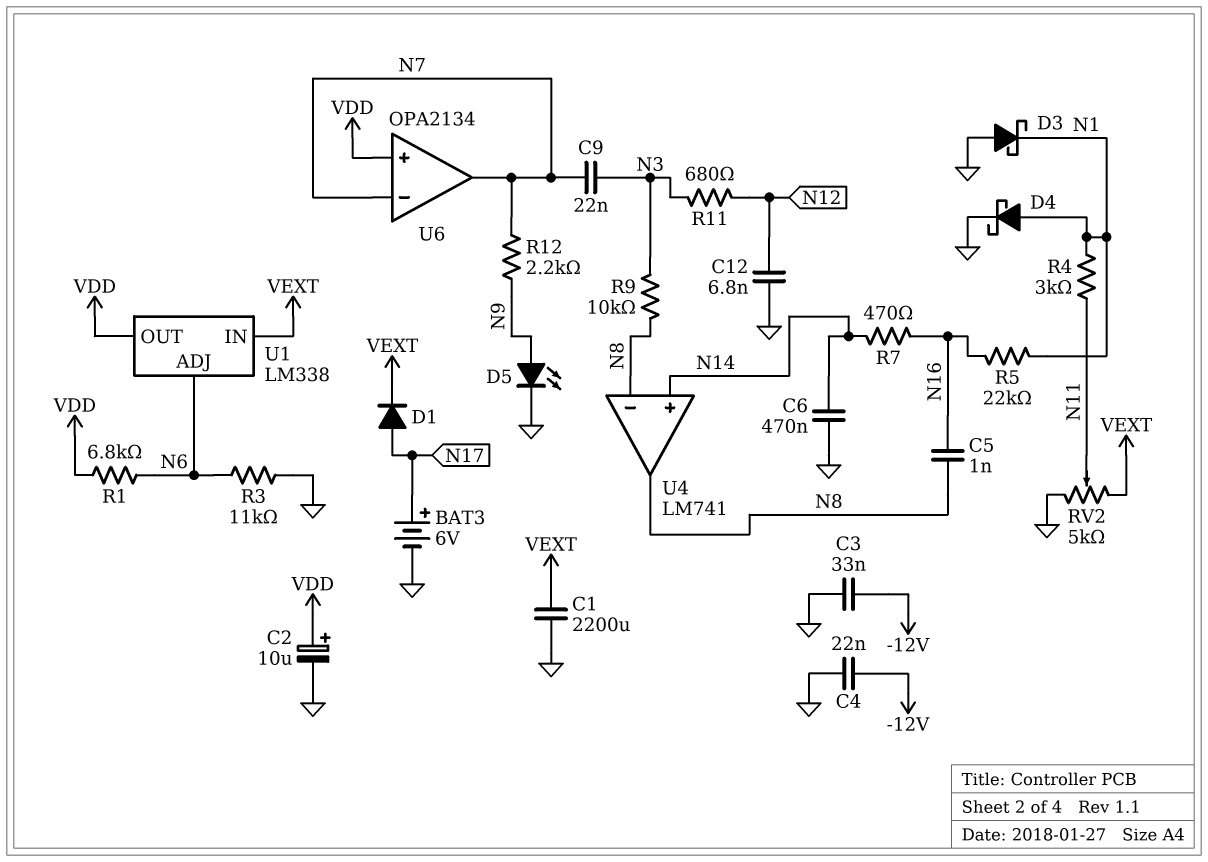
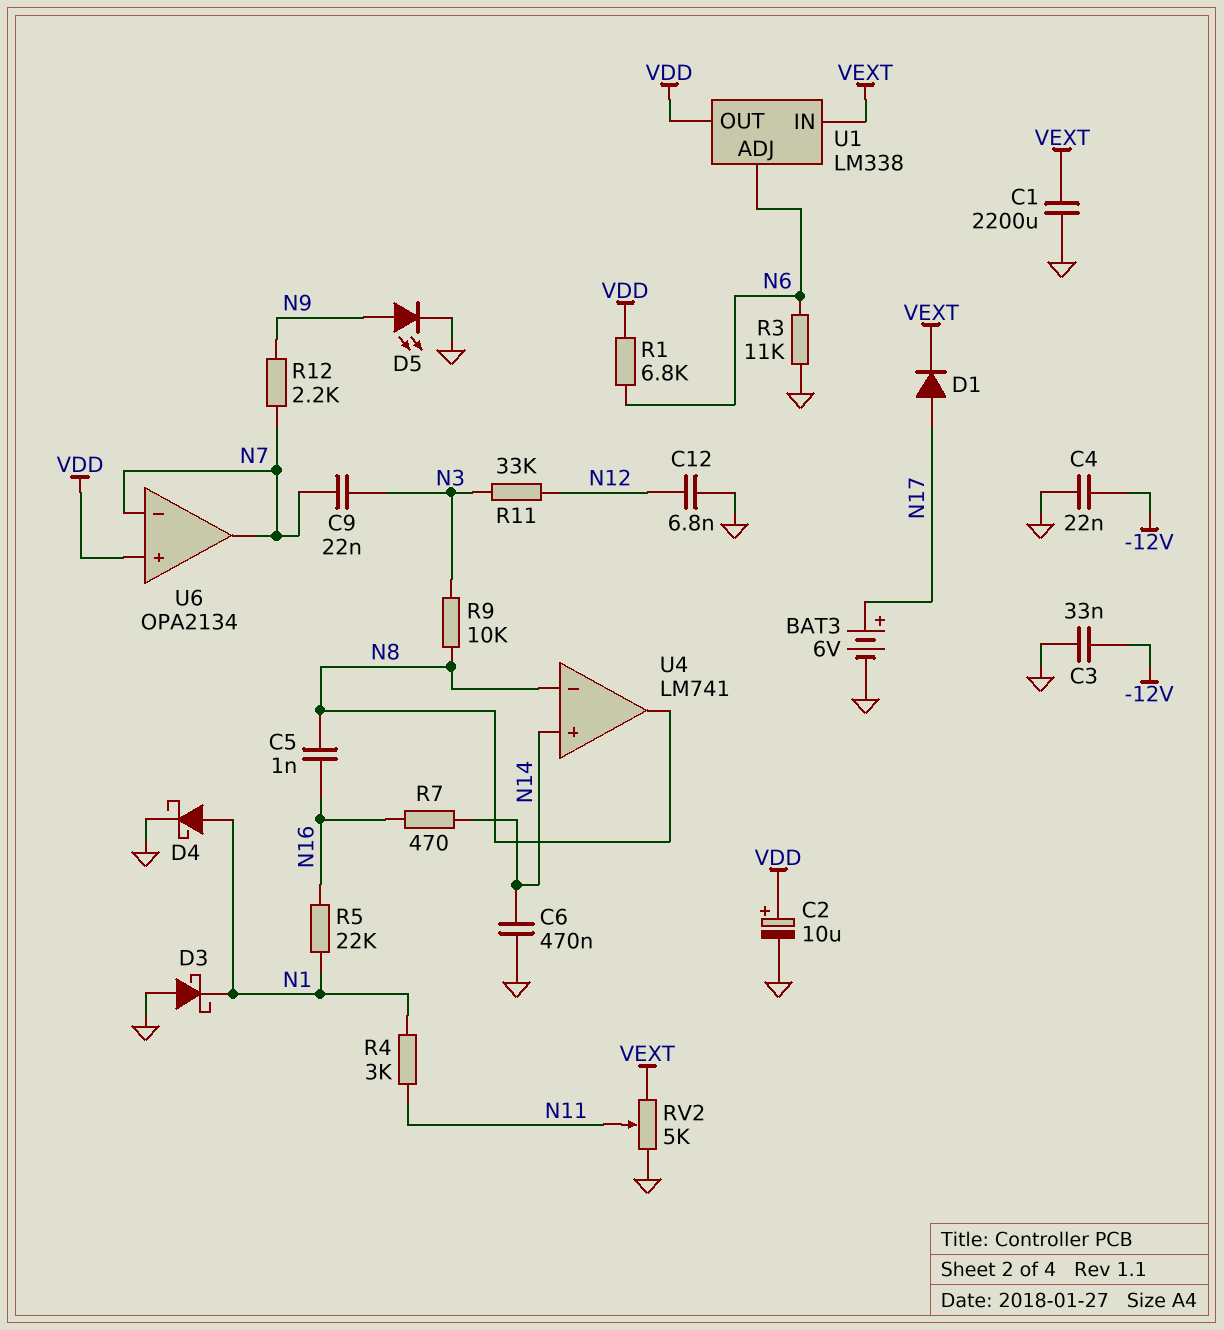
R11: 680 (N3, N12) -> 33k (N3, N12)

